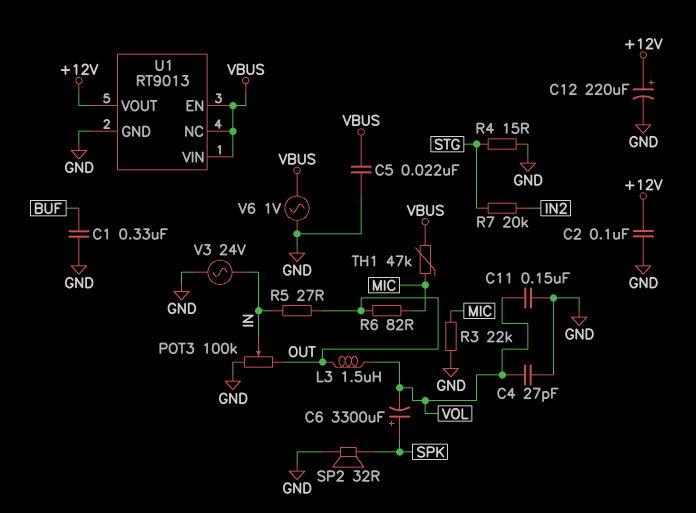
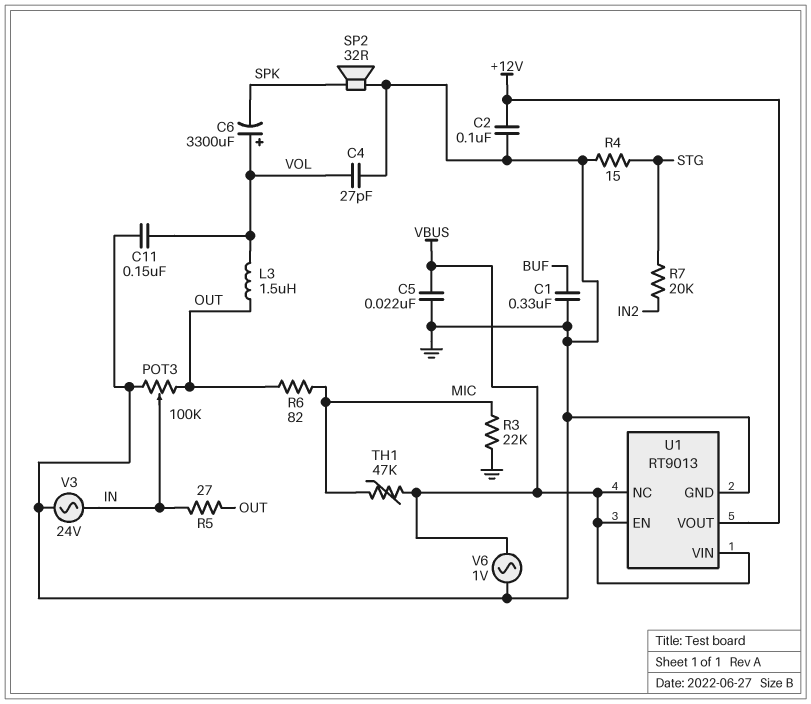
C6: 3300uF (plus SPK, minus VOL) -> 3300uF (plus VOL, minus SPK)
C12: 220uF (plus +12V, minus GND) -> none

